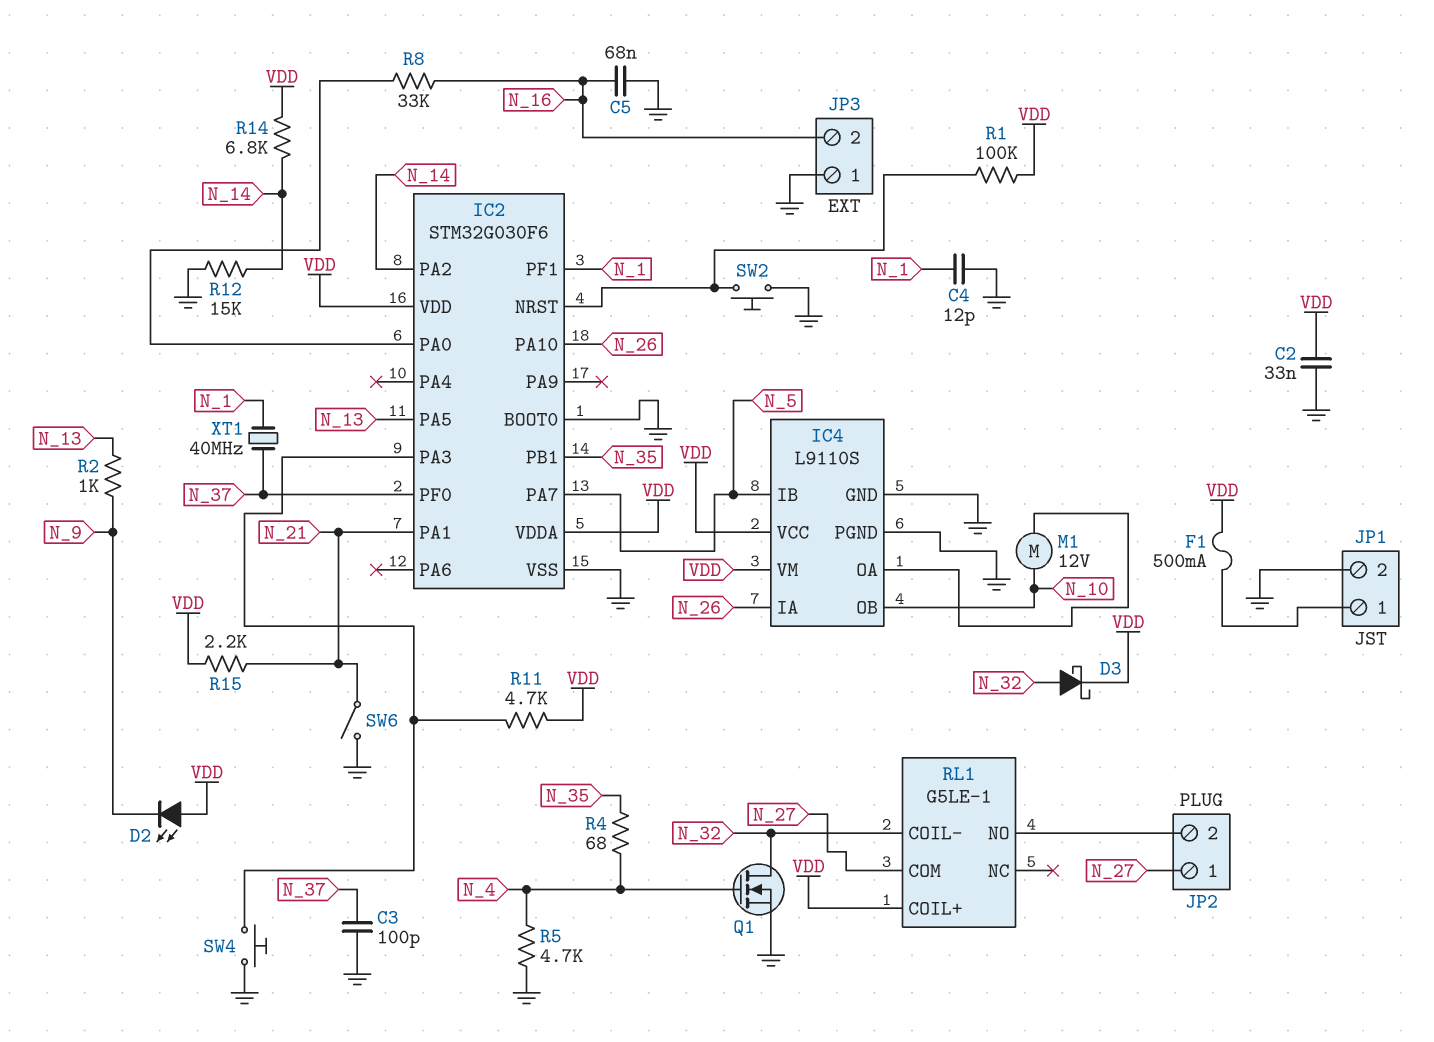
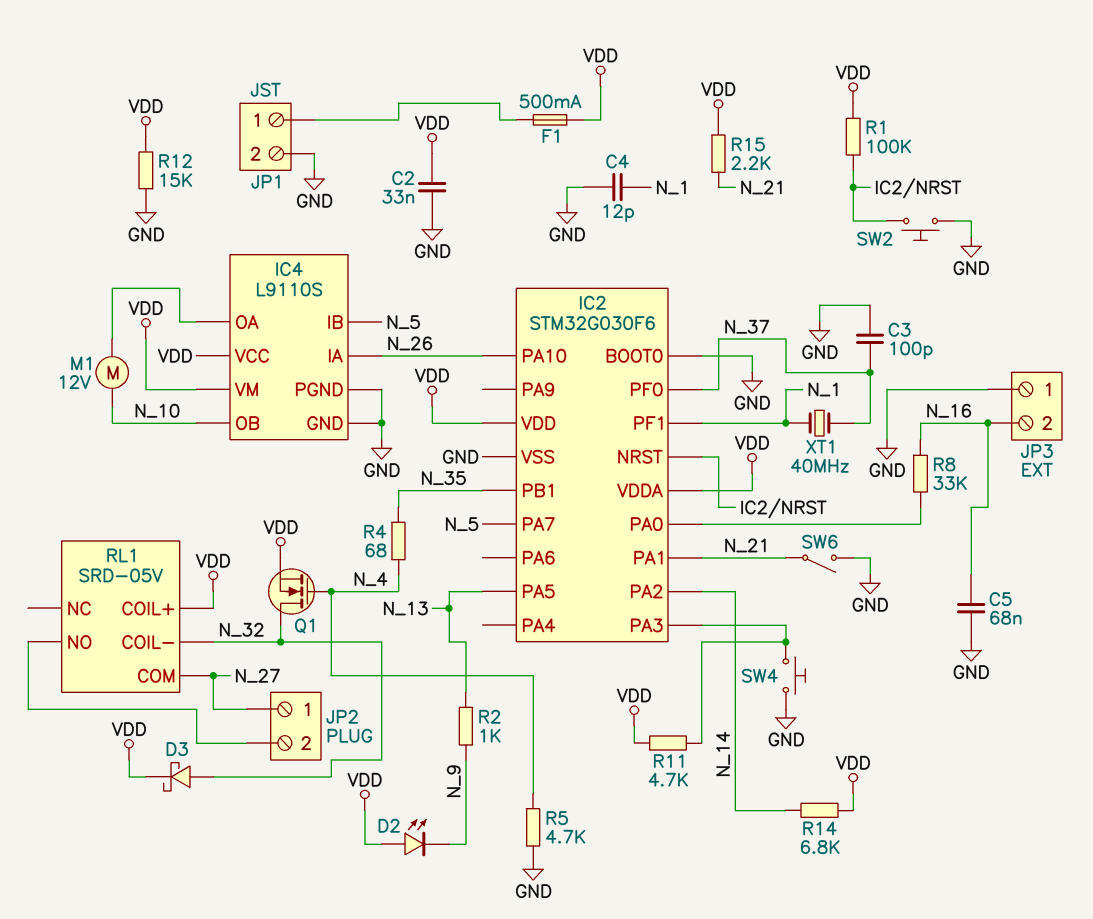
Q1: NMOS (G N_4, D N_32, S GND) -> NMOS (G N_4, D N_32, S VDD)
R12: 15k (GND, N_14) -> 15k (GND, VDD)
RL1: G5LE-1 -> SRD-05V

